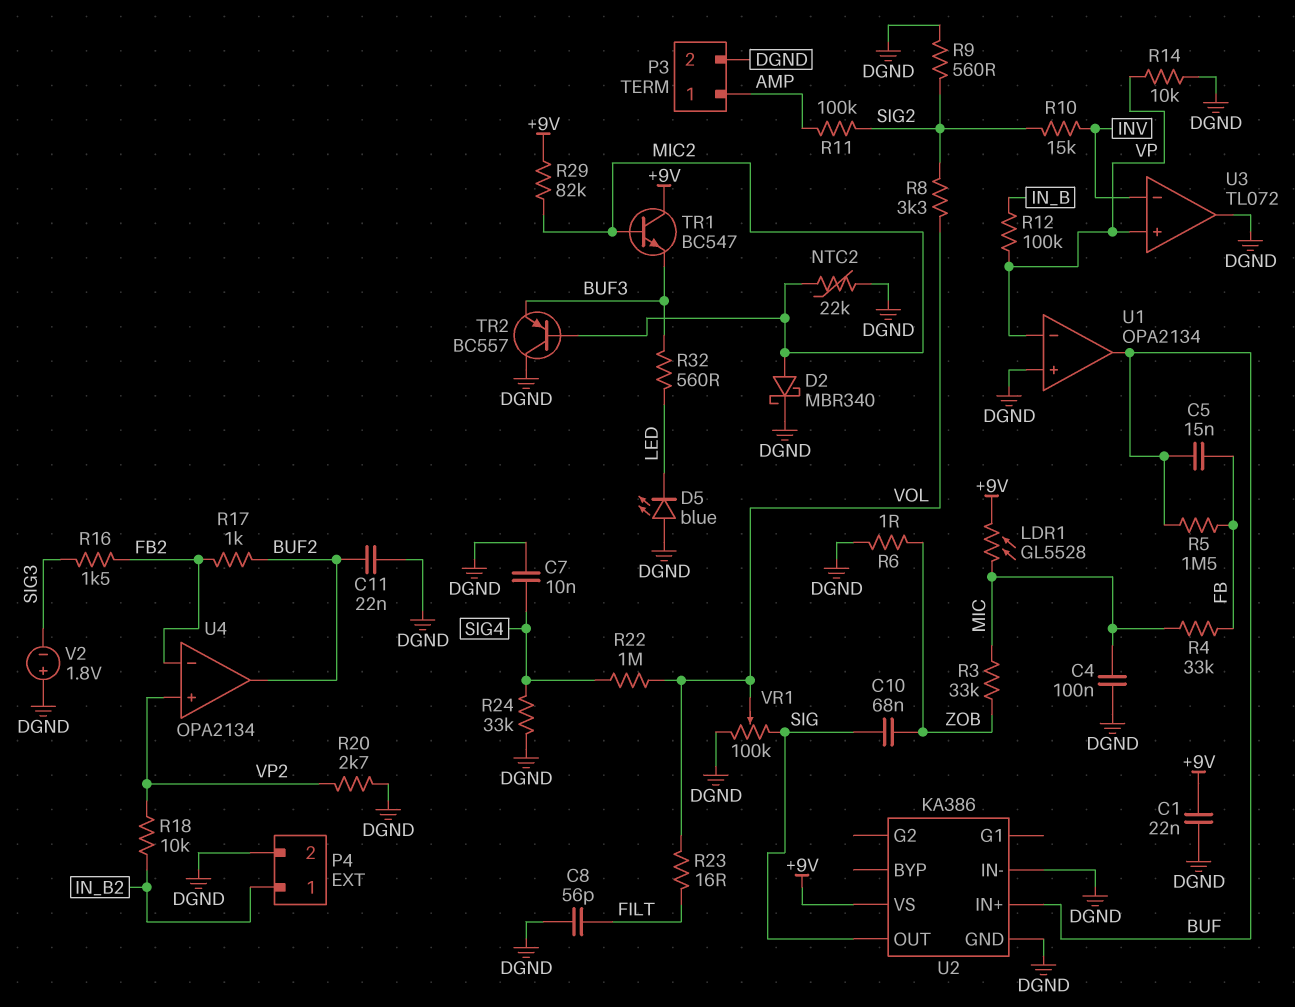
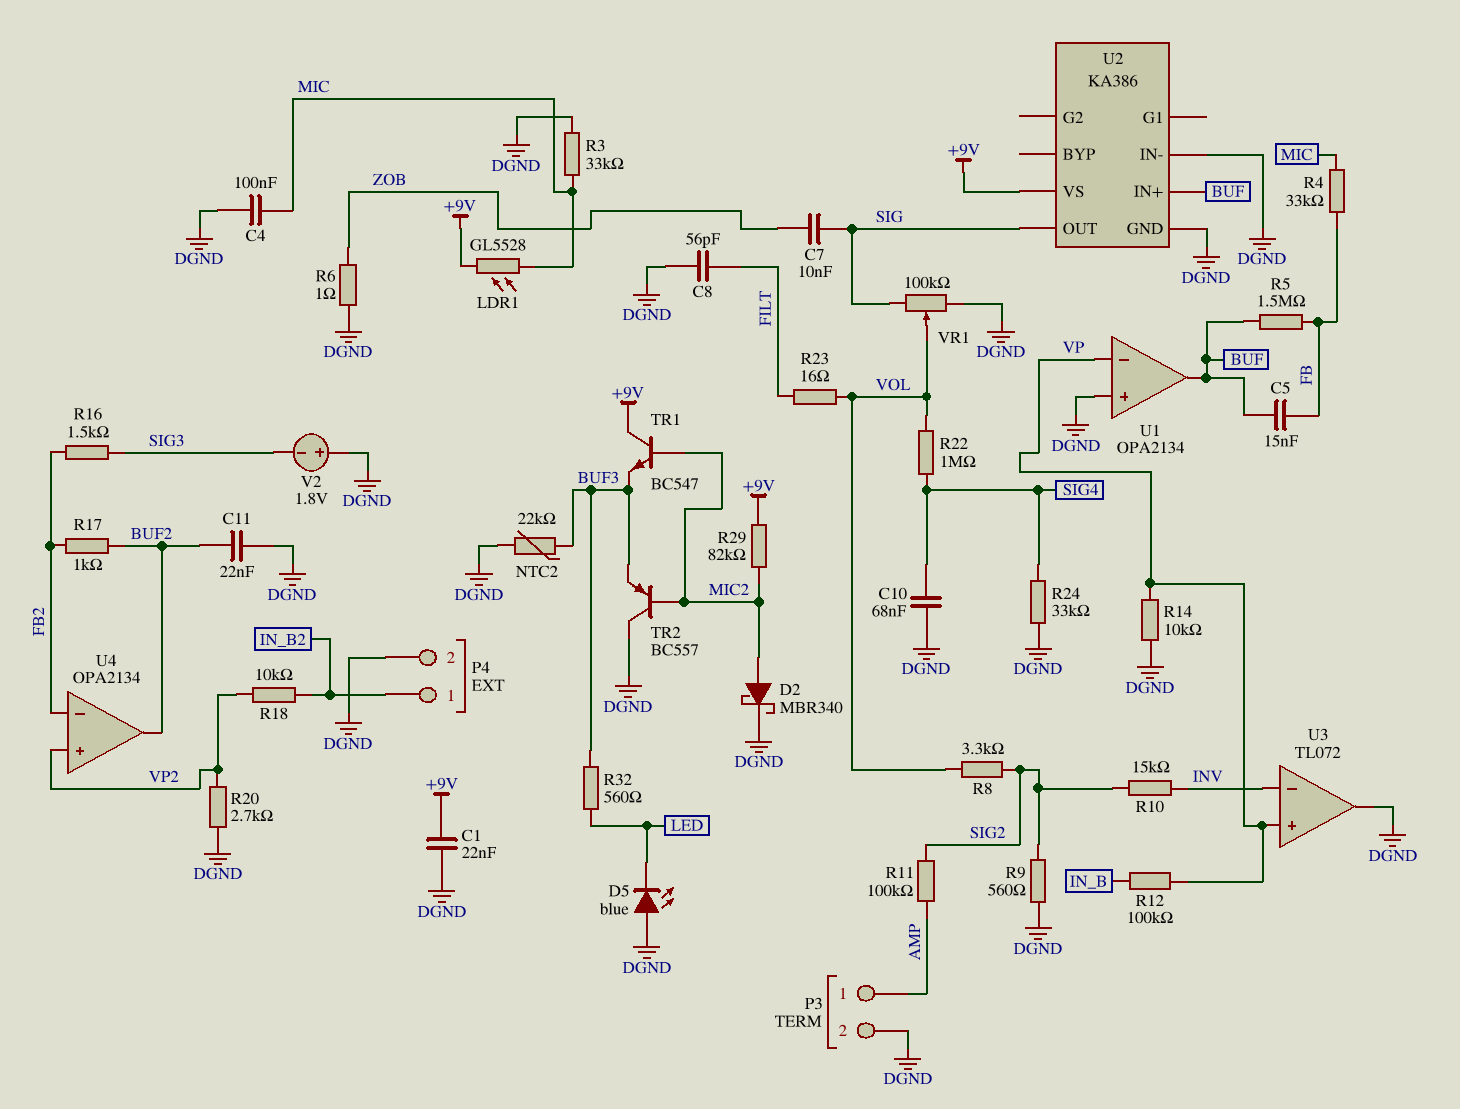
C7: 10nF (DGND, SIG4) -> 10nF (SIG, ZOB)
C10: 68nF (SIG, ZOB) -> 68nF (DGND, SIG4)
NTC2: 22k (DGND, MIC2) -> 22k (BUF3, DGND)
R3: 33k (MIC, ZOB) -> 33k (DGND, MIC)

